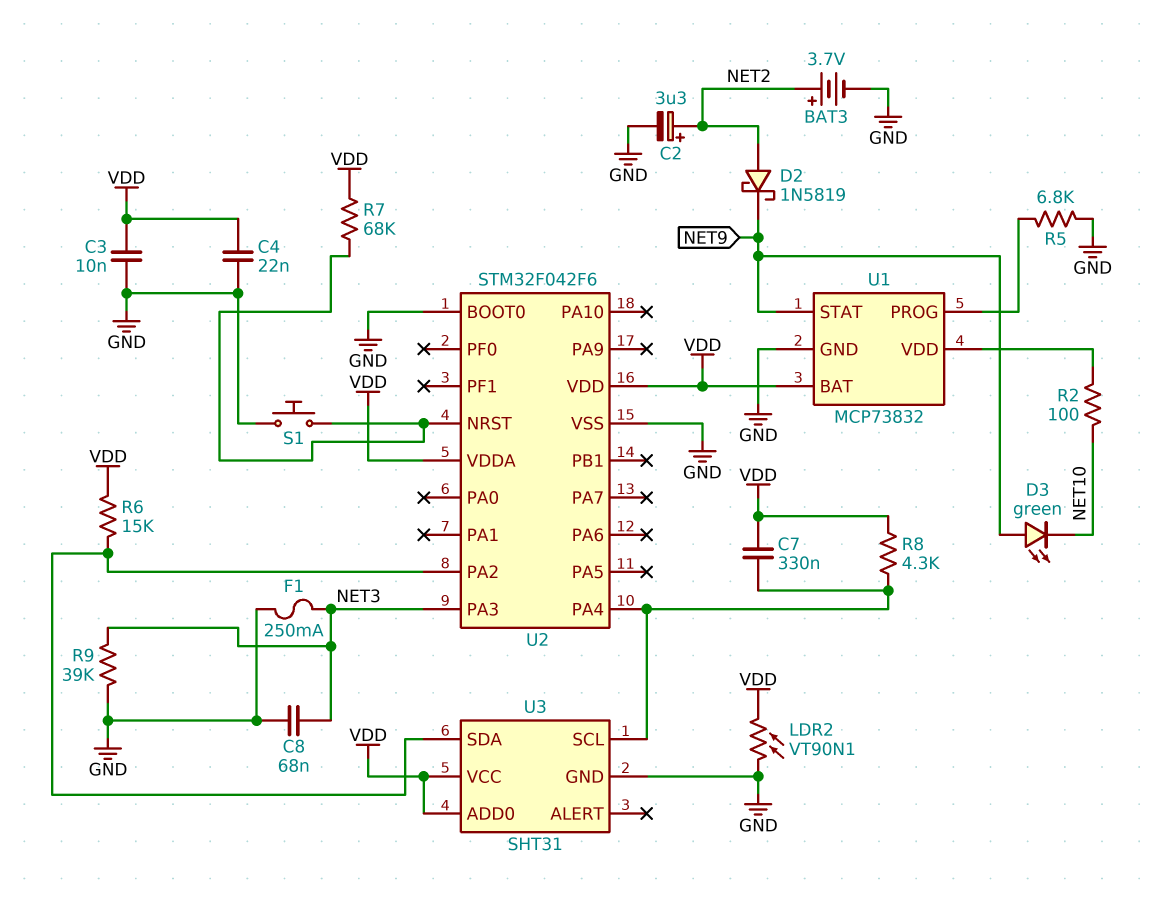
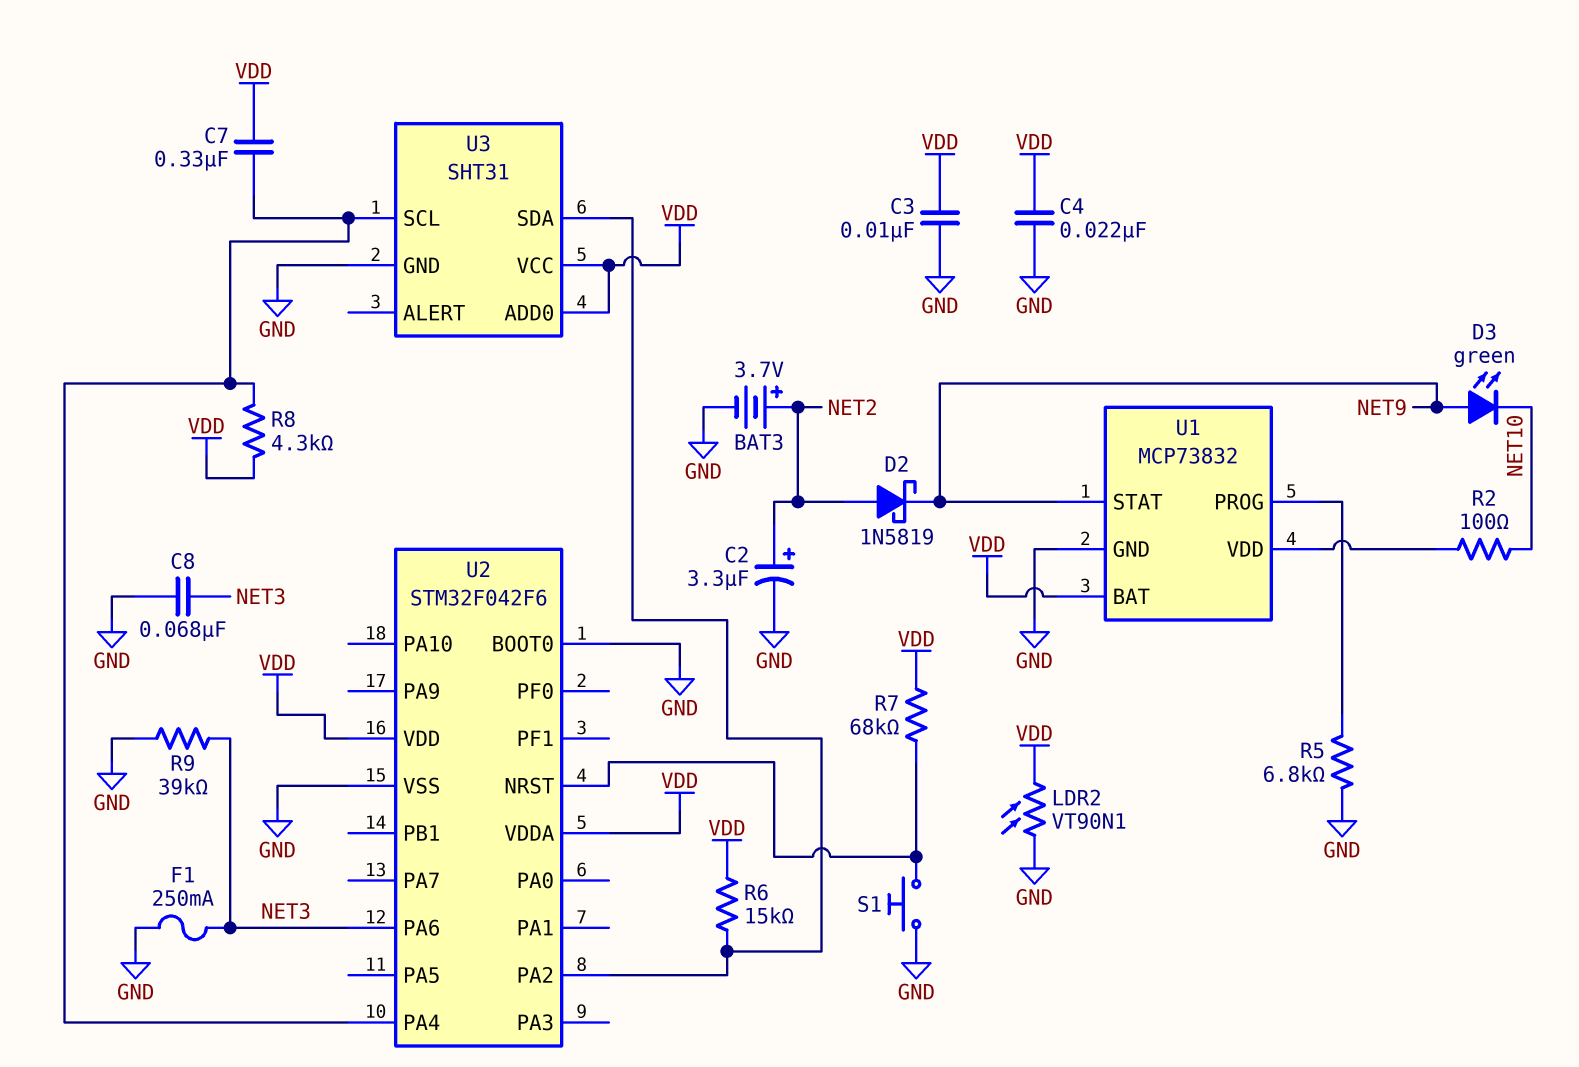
U2 pin PA3: NET3 -> none
U2 pin PA6: none -> NET3

